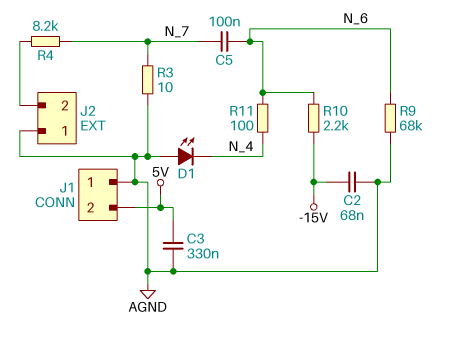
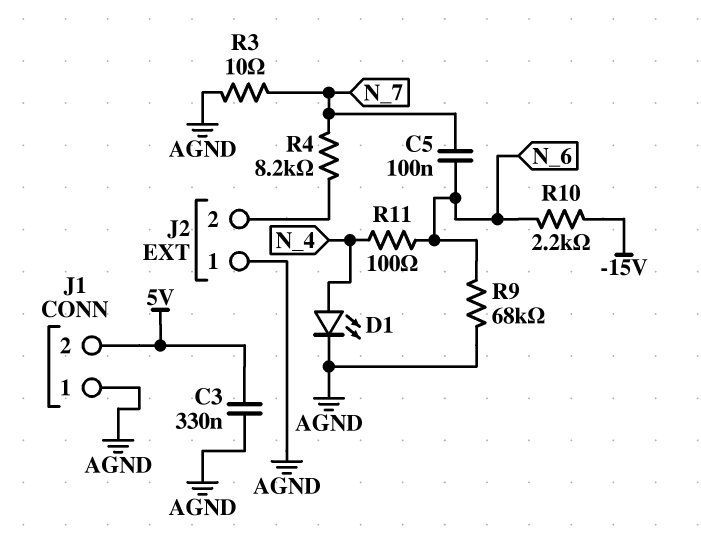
C2: 68nF (-15V, AGND) -> none
D1: LED (A AGND, K N_4) -> LED (A N_4, K AGND)

